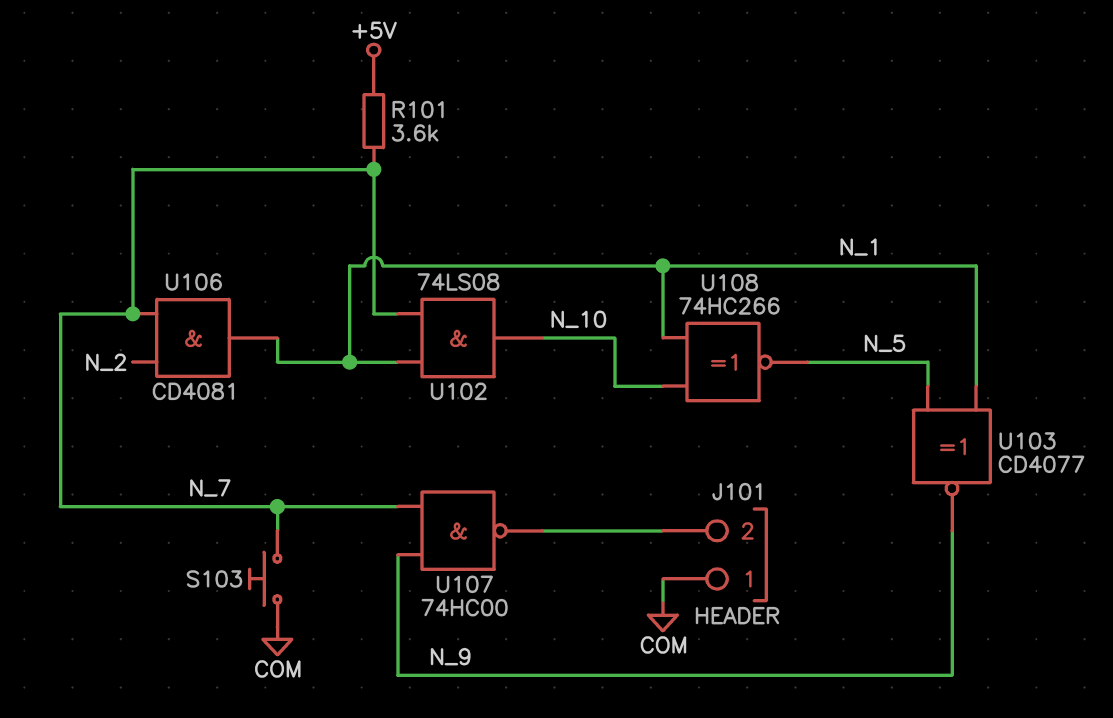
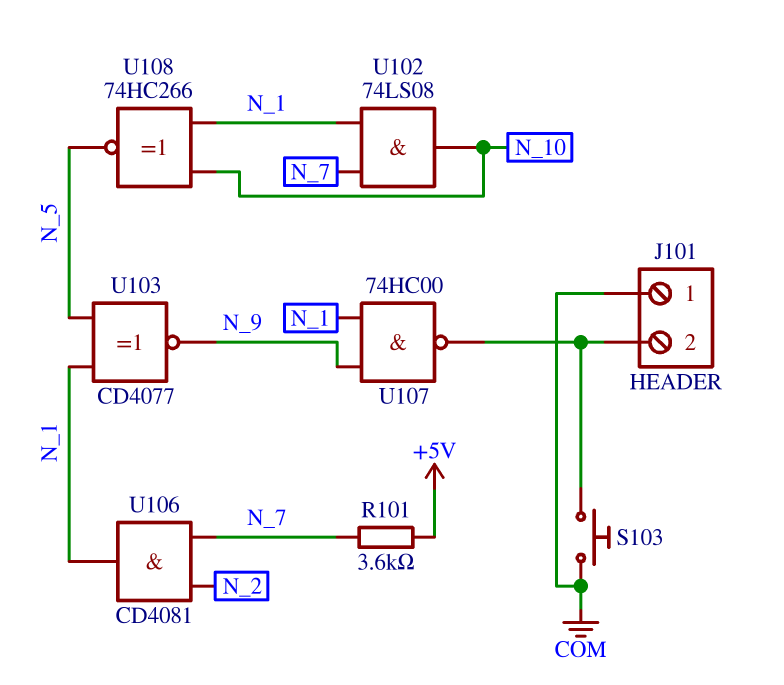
S103: button (COM, N_7) -> button (COM, J101/2)
U107: NAND 74HC00 (in N_7, in N_9, out J101/2) -> NAND 74HC00 (in N_1, in N_9, out J101/2)

